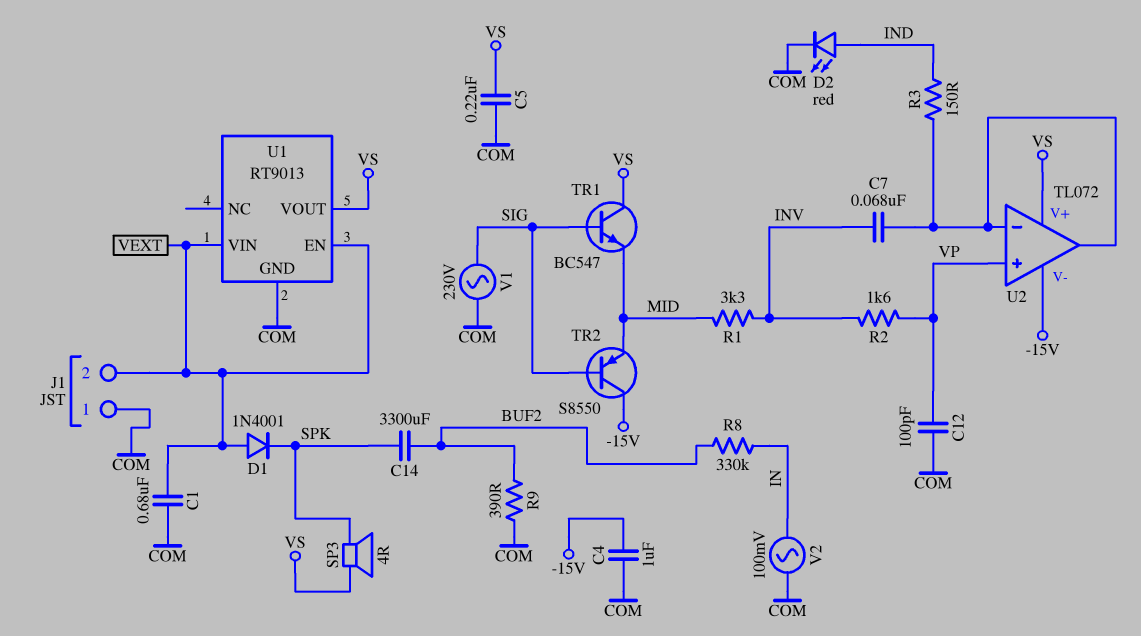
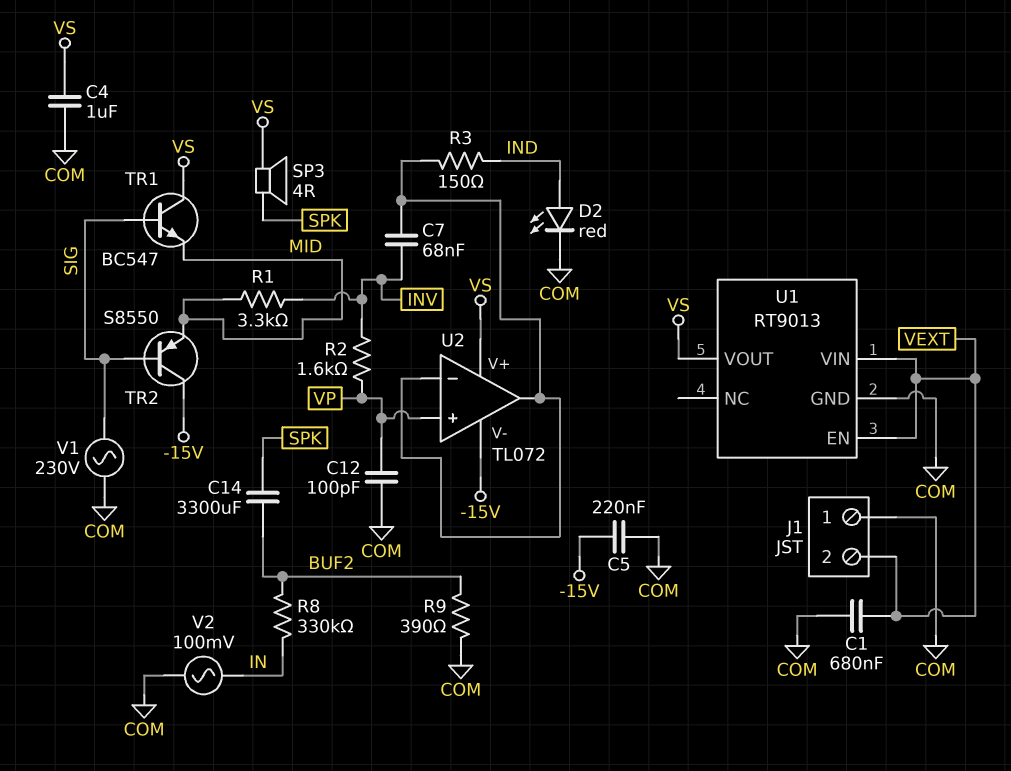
C4: 1uF (-15V, COM) -> 1uF (COM, VS)
C5: 220nF (COM, VS) -> 220nF (-15V, COM)
D1: diode 1N4001 (A VEXT, K SPK) -> none

